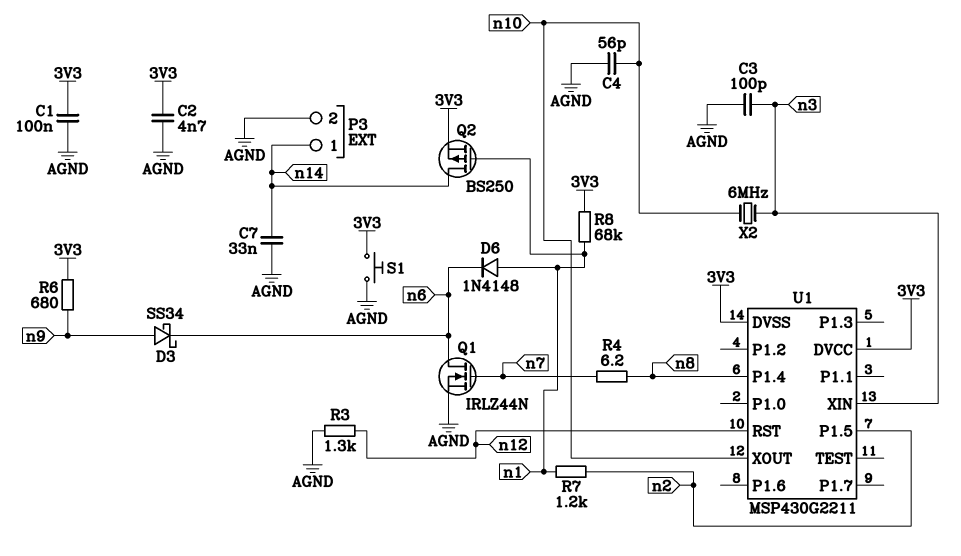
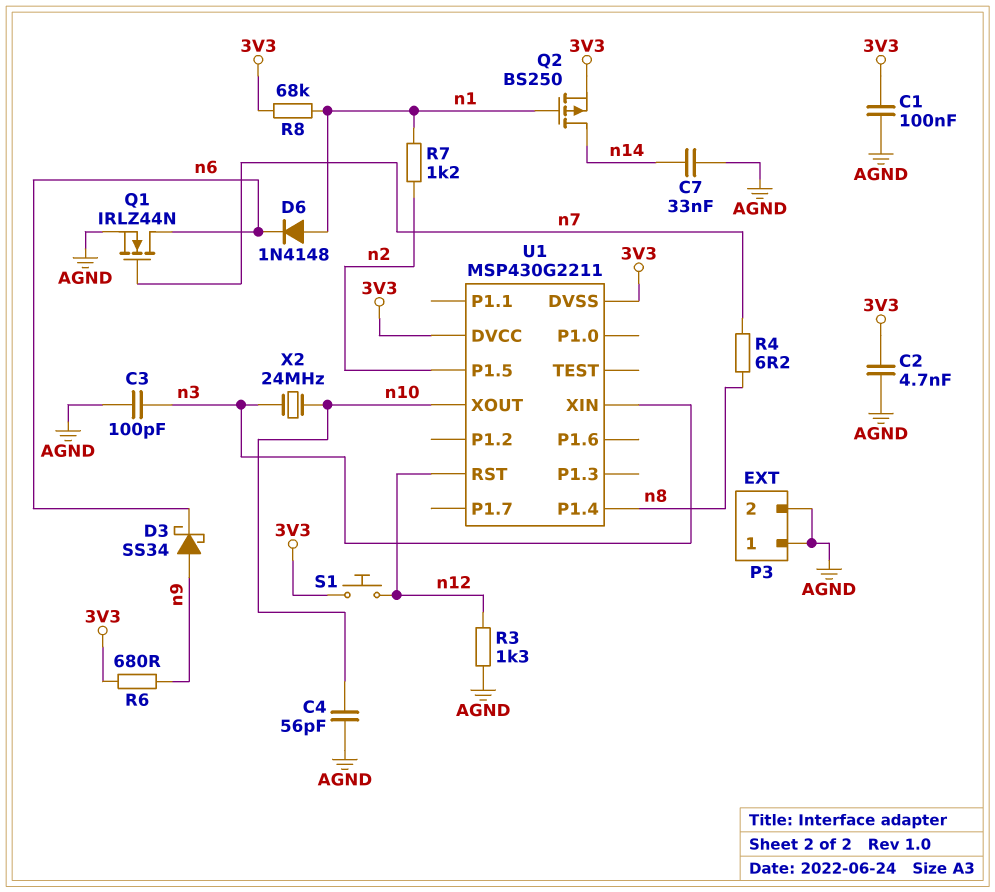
P3 pin 1: n14 -> AGND
S1: button (3V3, AGND) -> button (3V3, n12)
X2: 6MHz (n3, n10) -> 24MHz (n3, n10)

